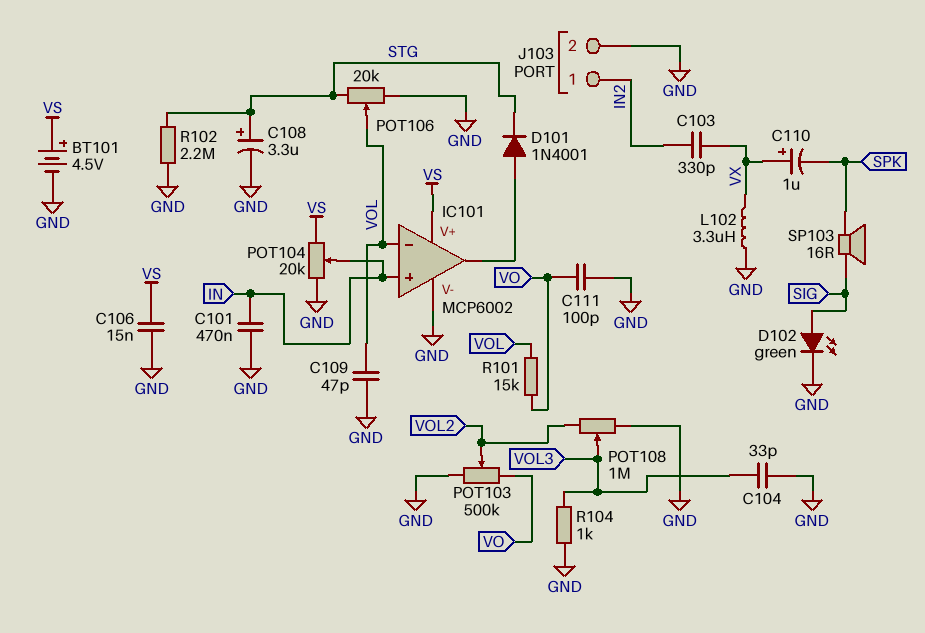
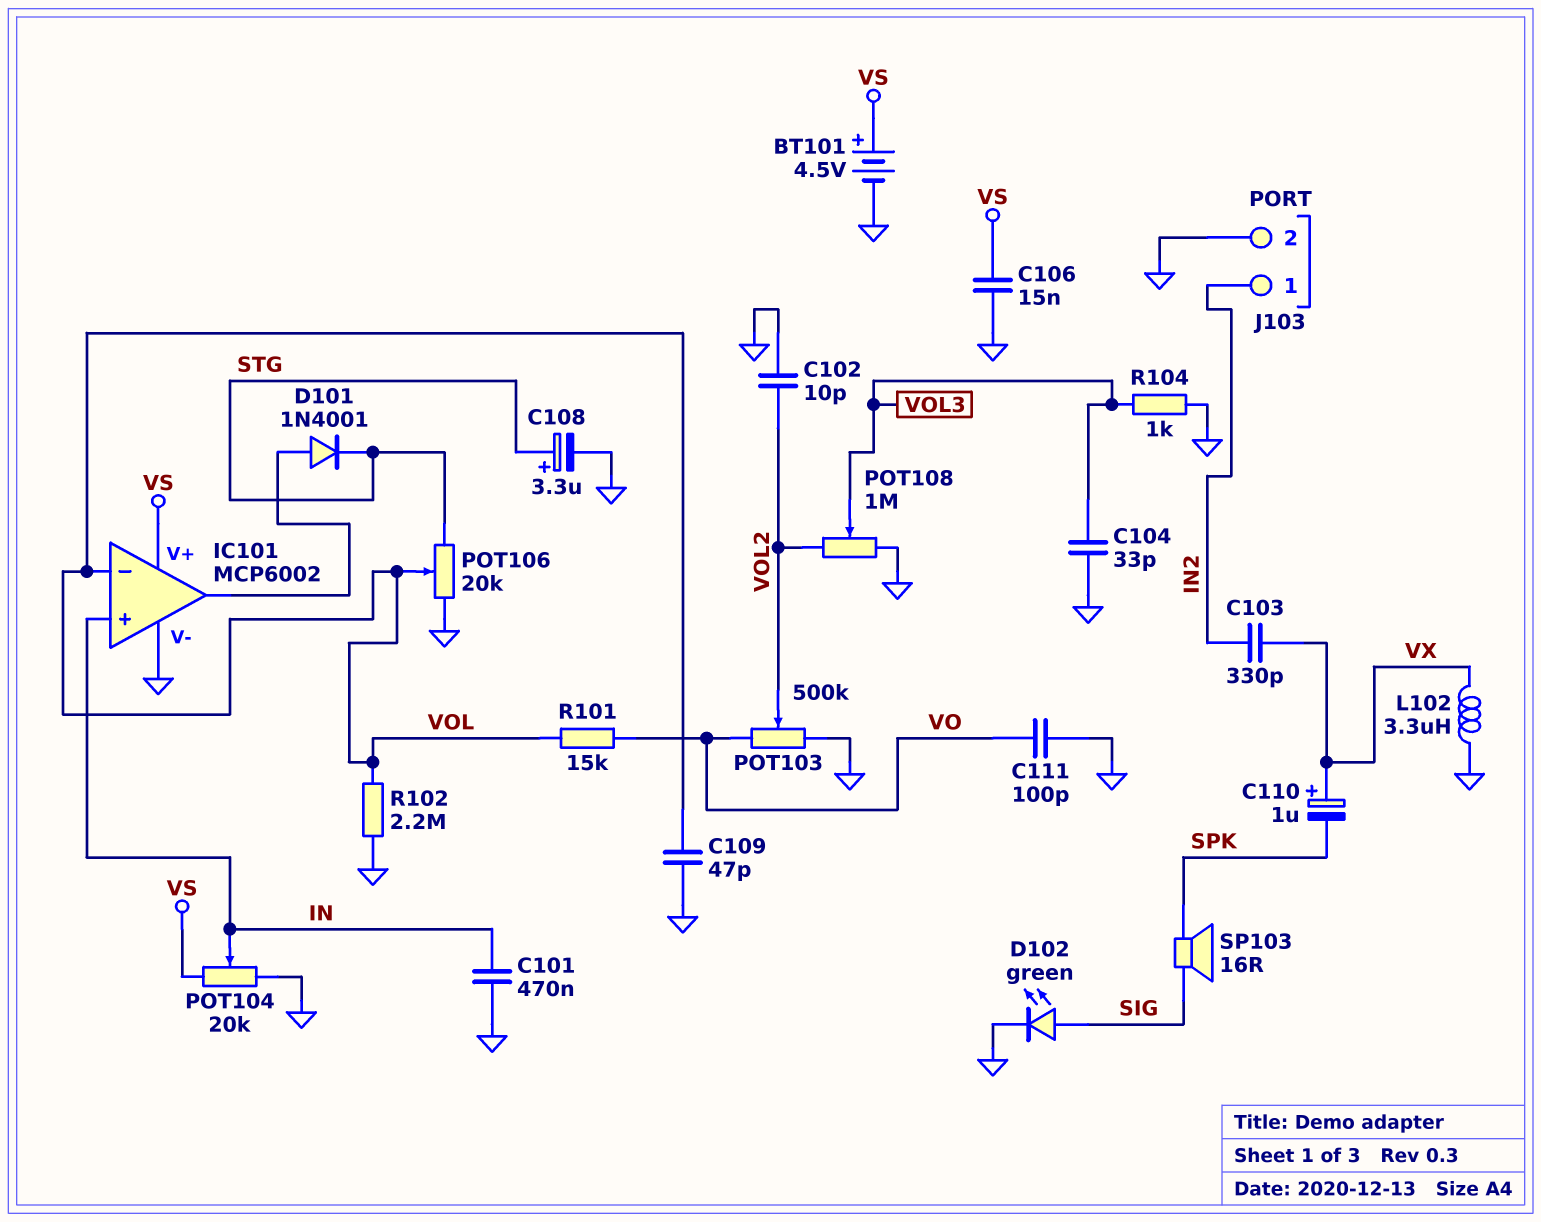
C102: none -> 10pF (GND, VOL2)
R102: 2.2M (GND, STG) -> 2.2M (GND, VOL)

